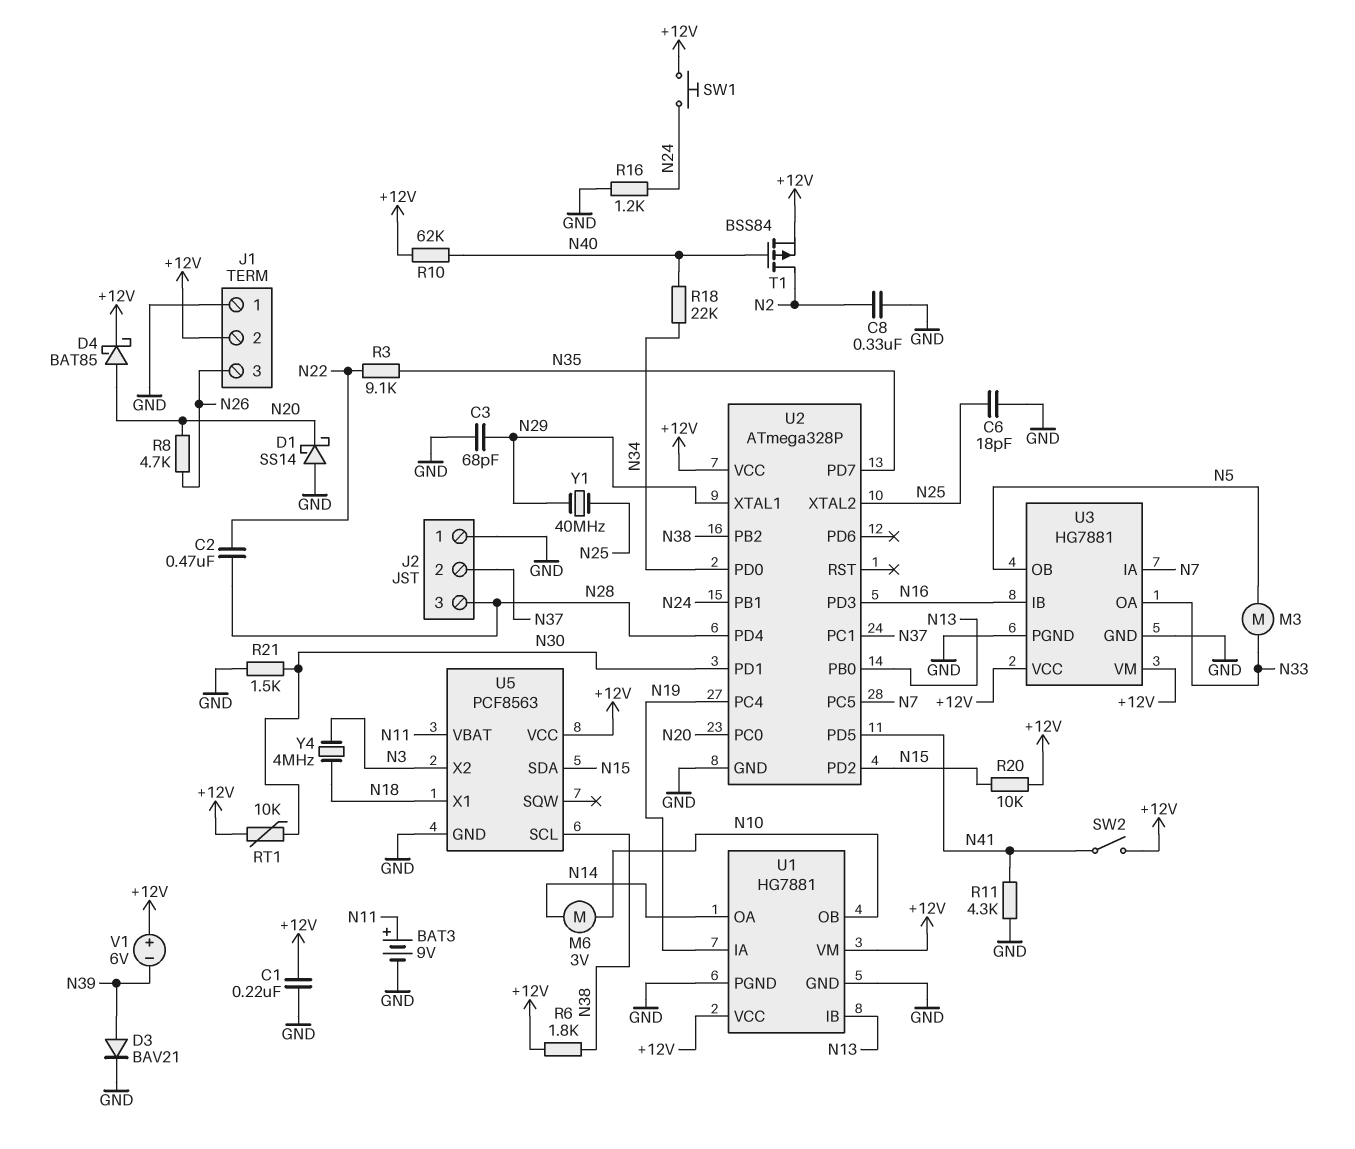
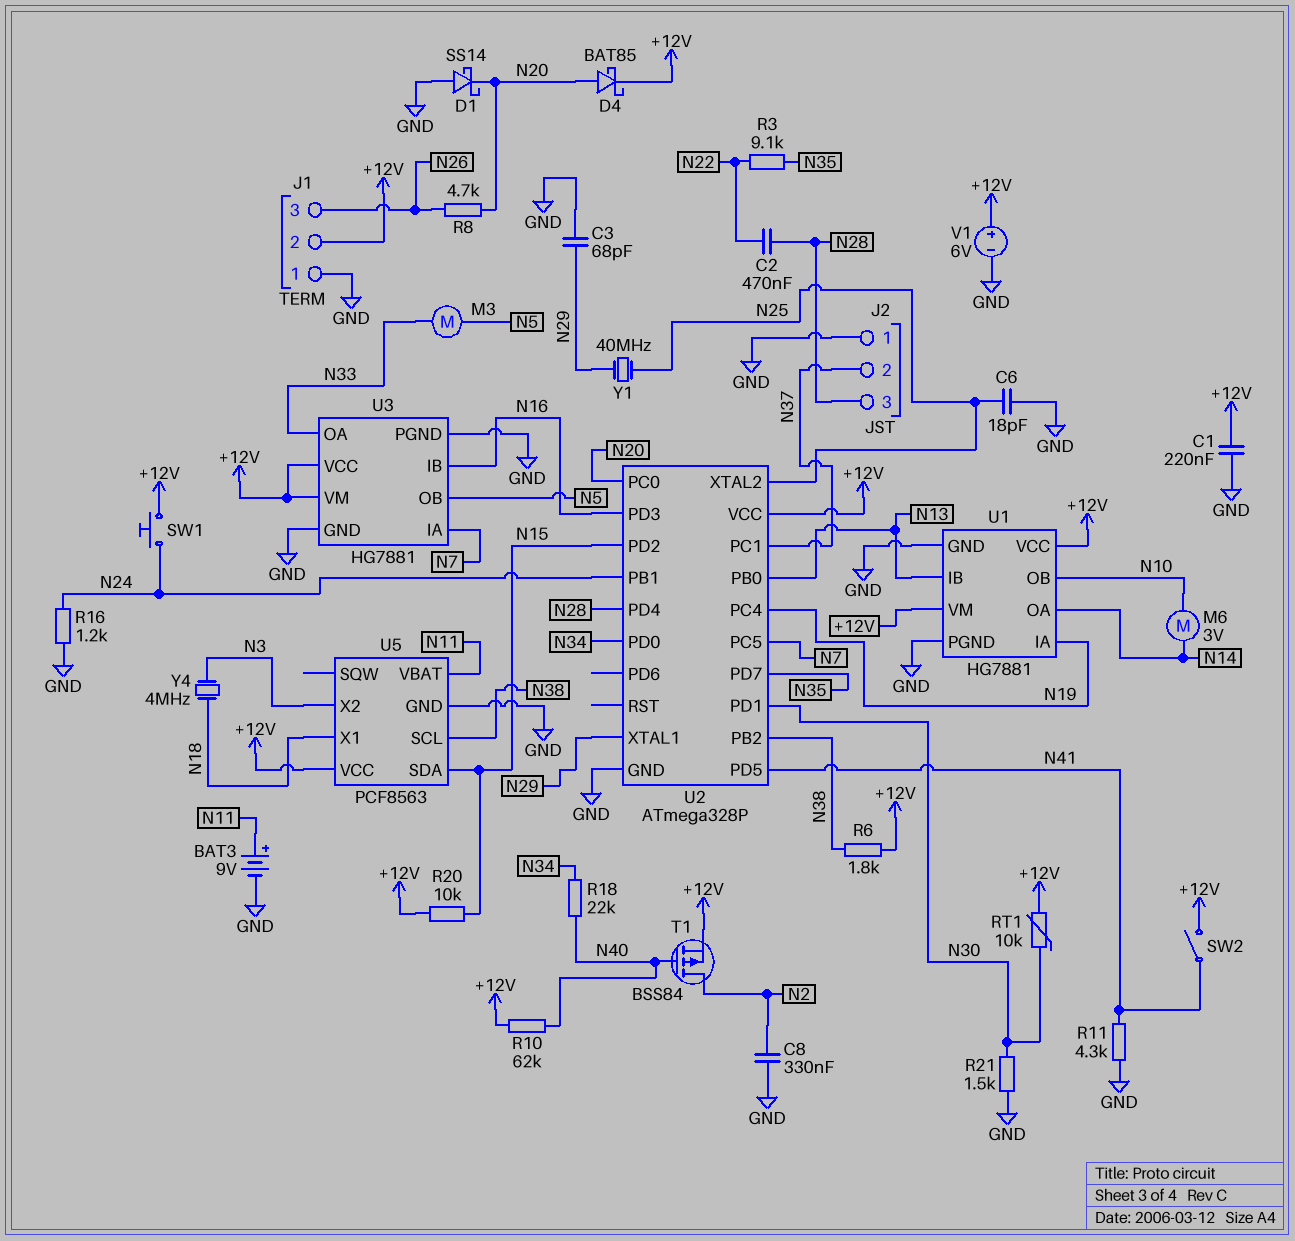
D3: diode BAV21 (A N39, K GND) -> none
V1: 6V (plus +12V, minus N39) -> 6V (plus +12V, minus GND)

